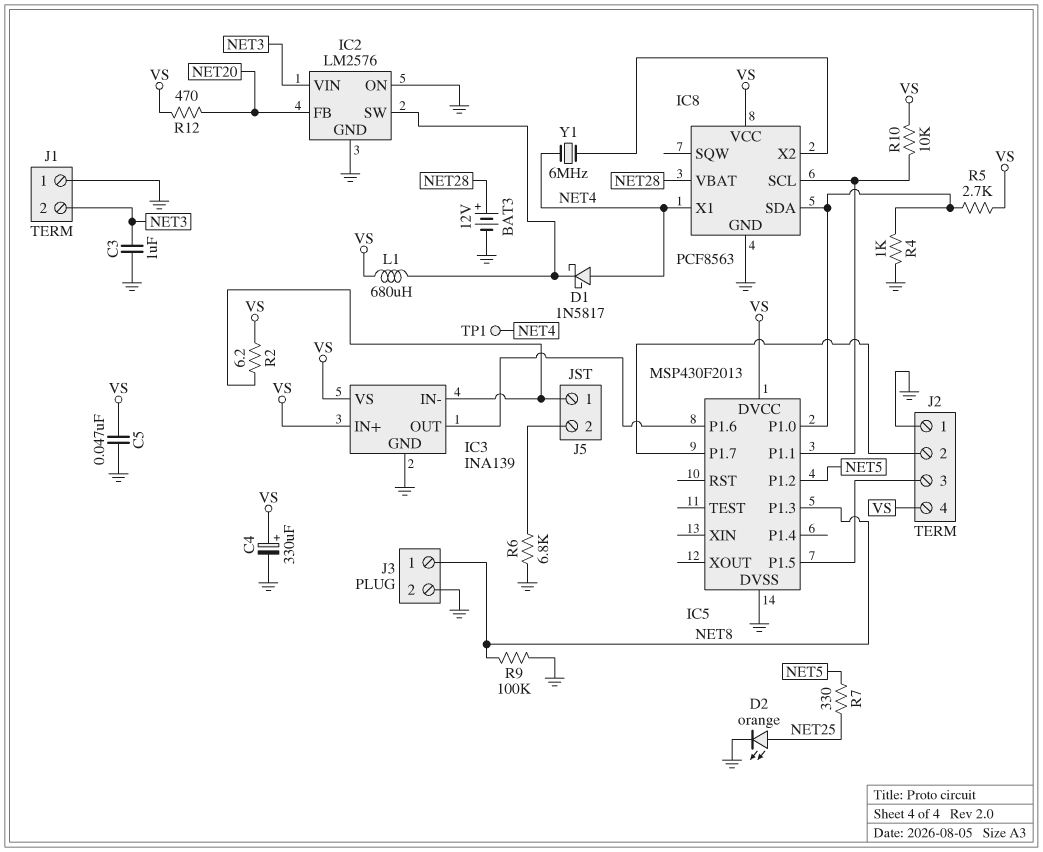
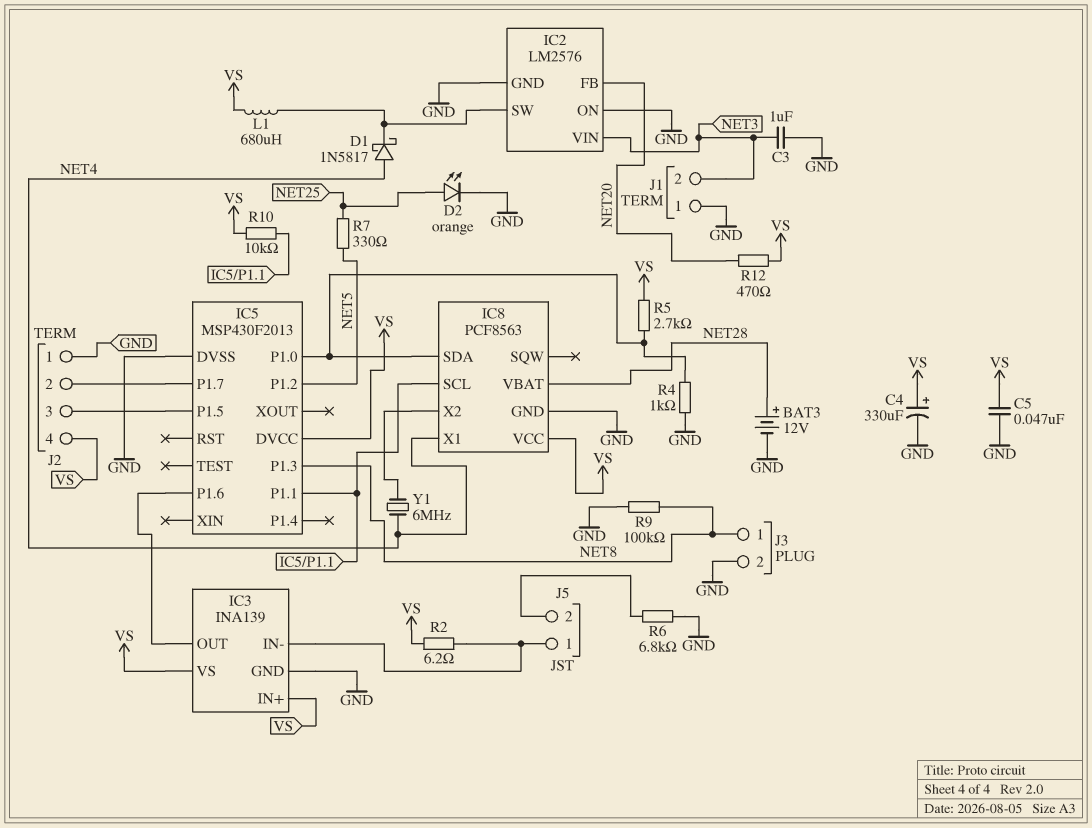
TP1: test point (NET4) -> none

